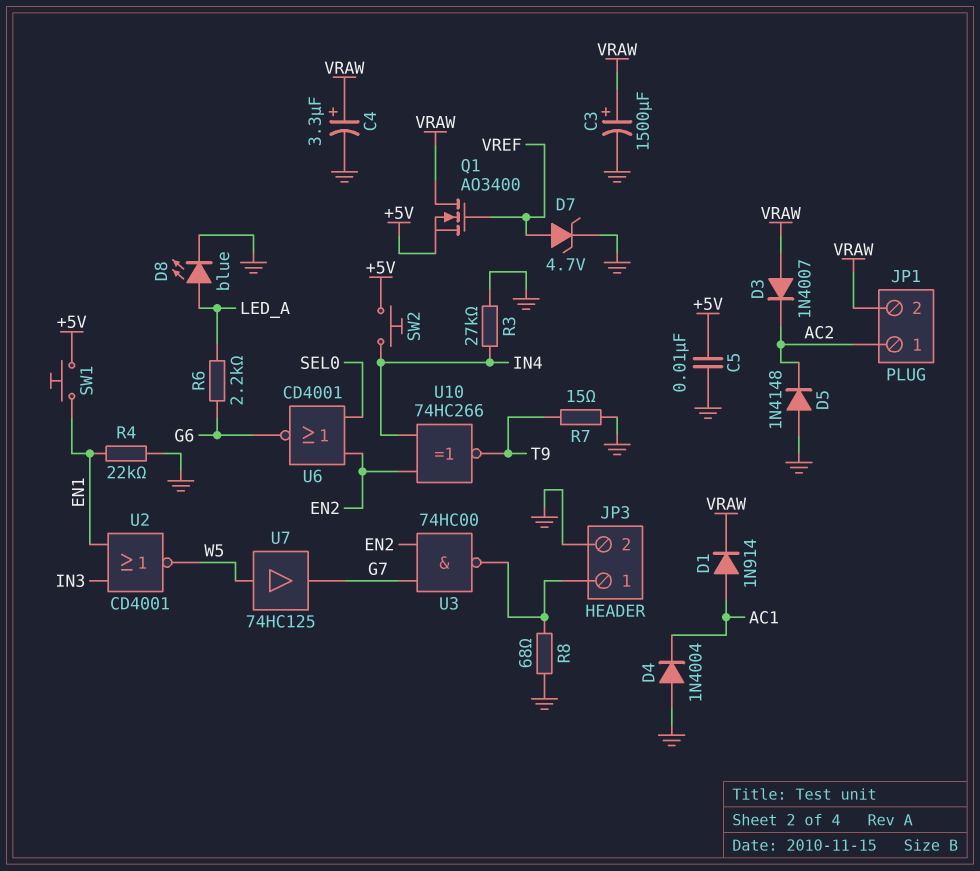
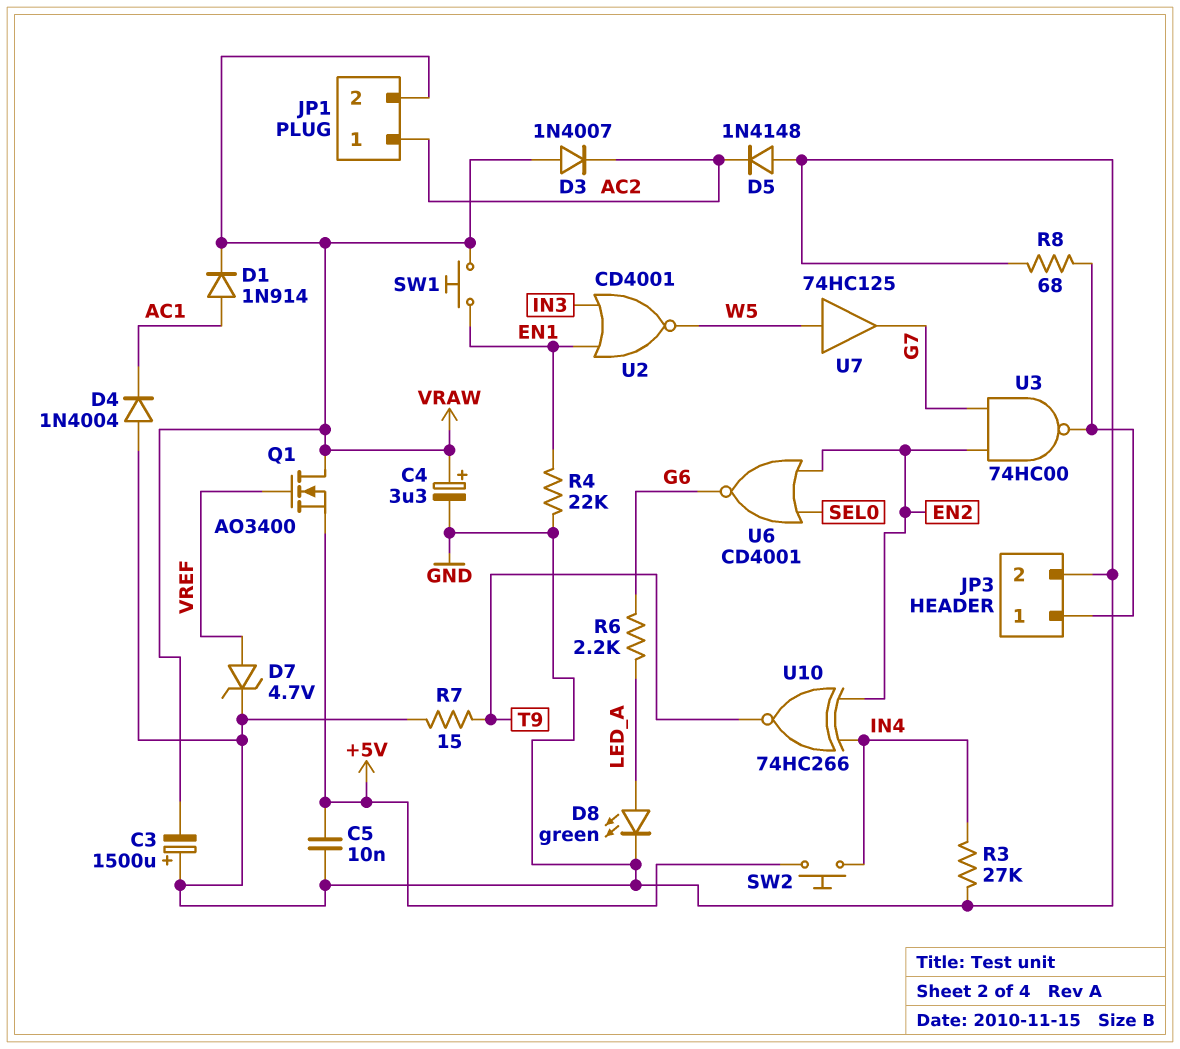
C3: 1500uF (plus VRAW, minus GND) -> 1500uF (plus GND, minus VRAW)
D8: LED blue (A LED_A, K GND) -> LED green (A LED_A, K GND)
SW1: button (+5V, EN1) -> button (EN1, VRAW)

